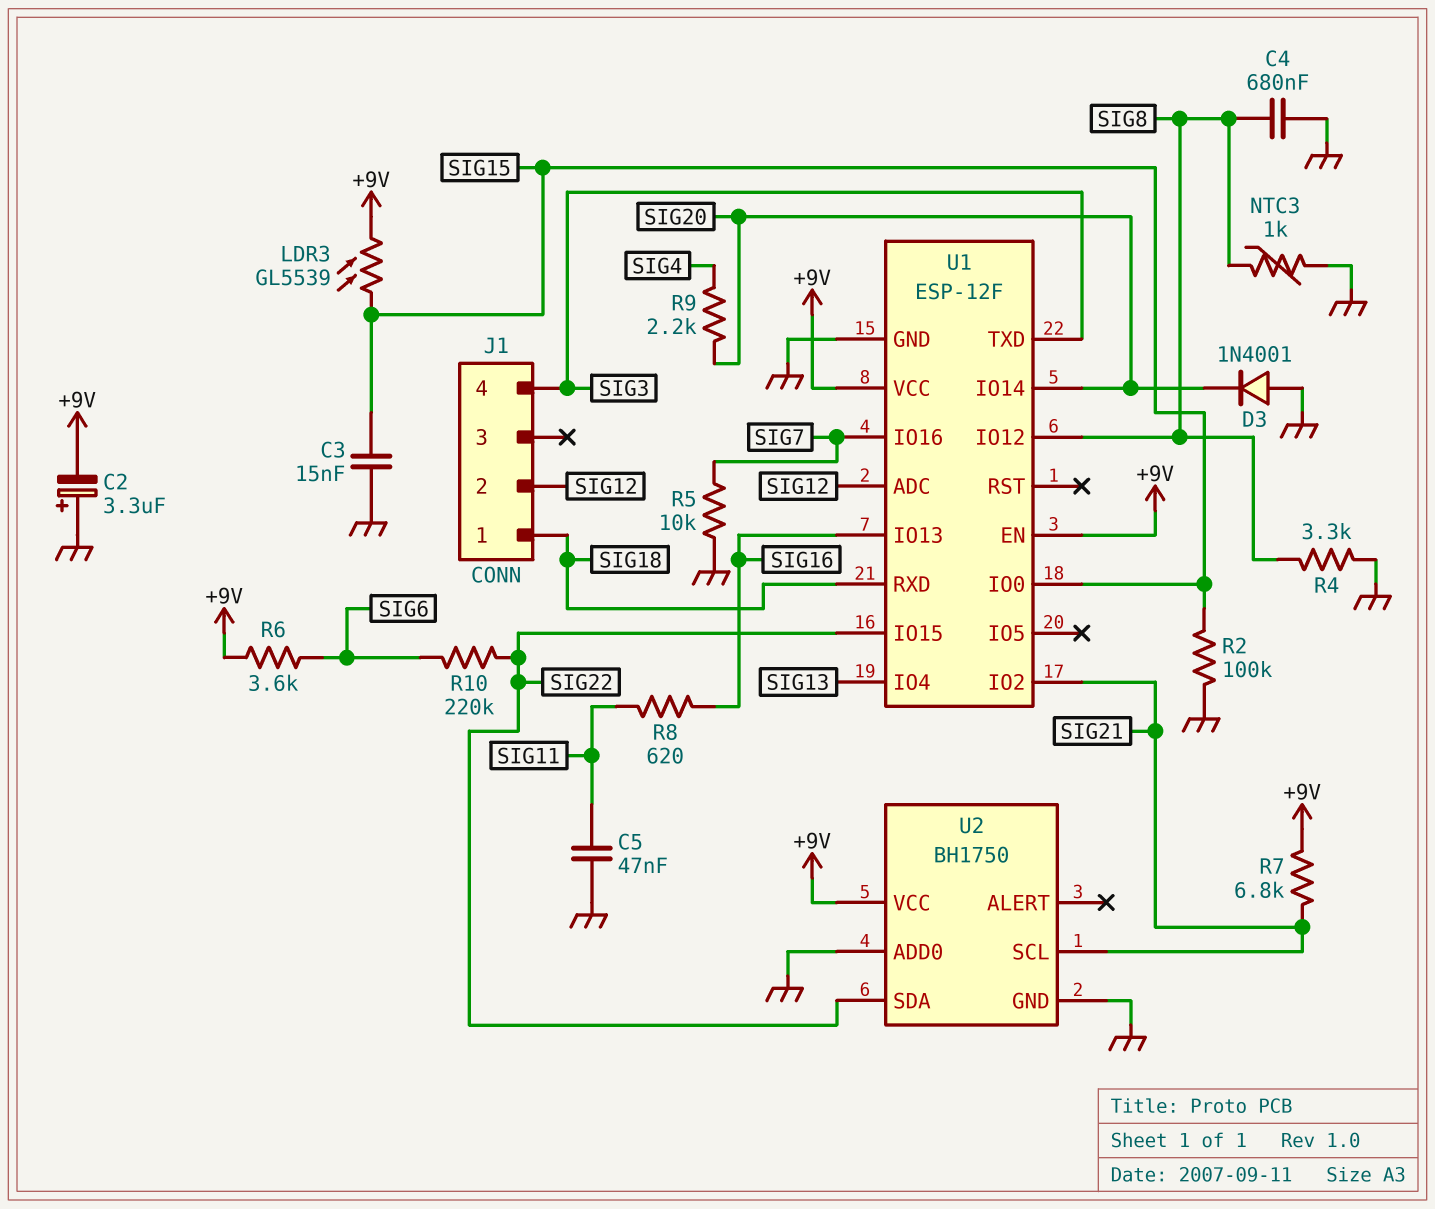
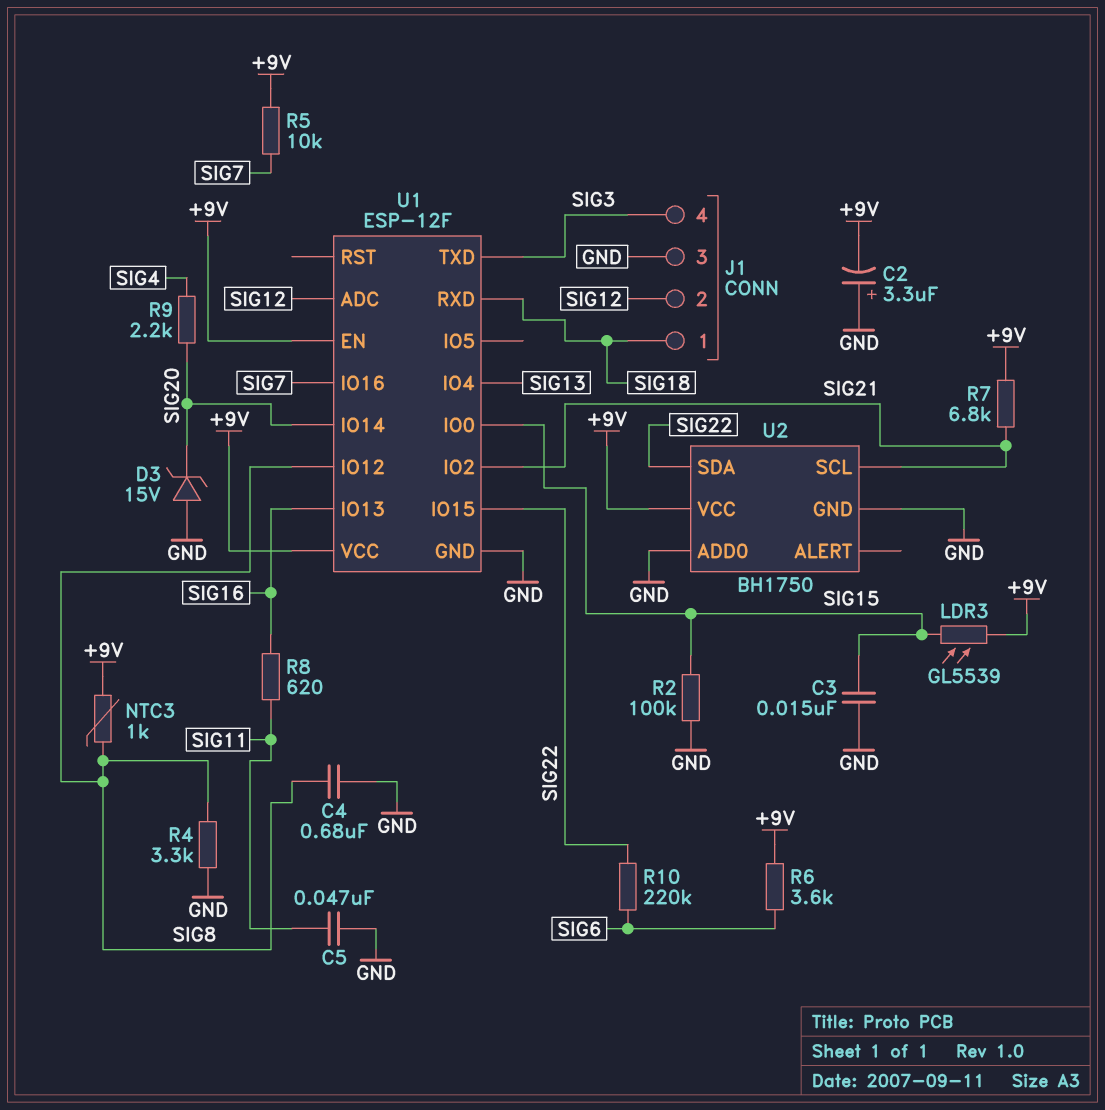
D3: diode 1N4001 (A GND, K SIG20) -> zener 15V (A GND, K SIG20)
J1 pin 3: none -> GND
NTC3: 1k (GND, SIG8) -> 1k (+9V, SIG8)
R5: 10k (GND, SIG7) -> 10k (+9V, SIG7)

